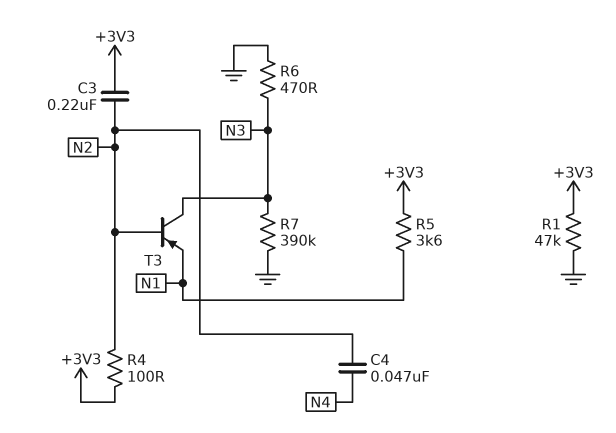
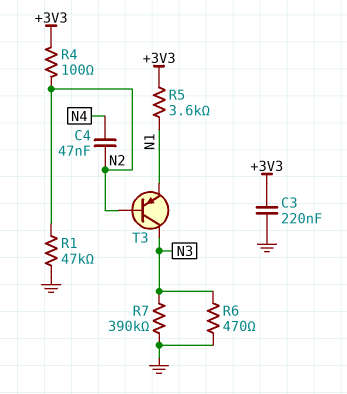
C3: 220nF (+3V3, N2) -> 220nF (+3V3, GND)
R1: 47k (+3V3, GND) -> 47k (GND, N2)

